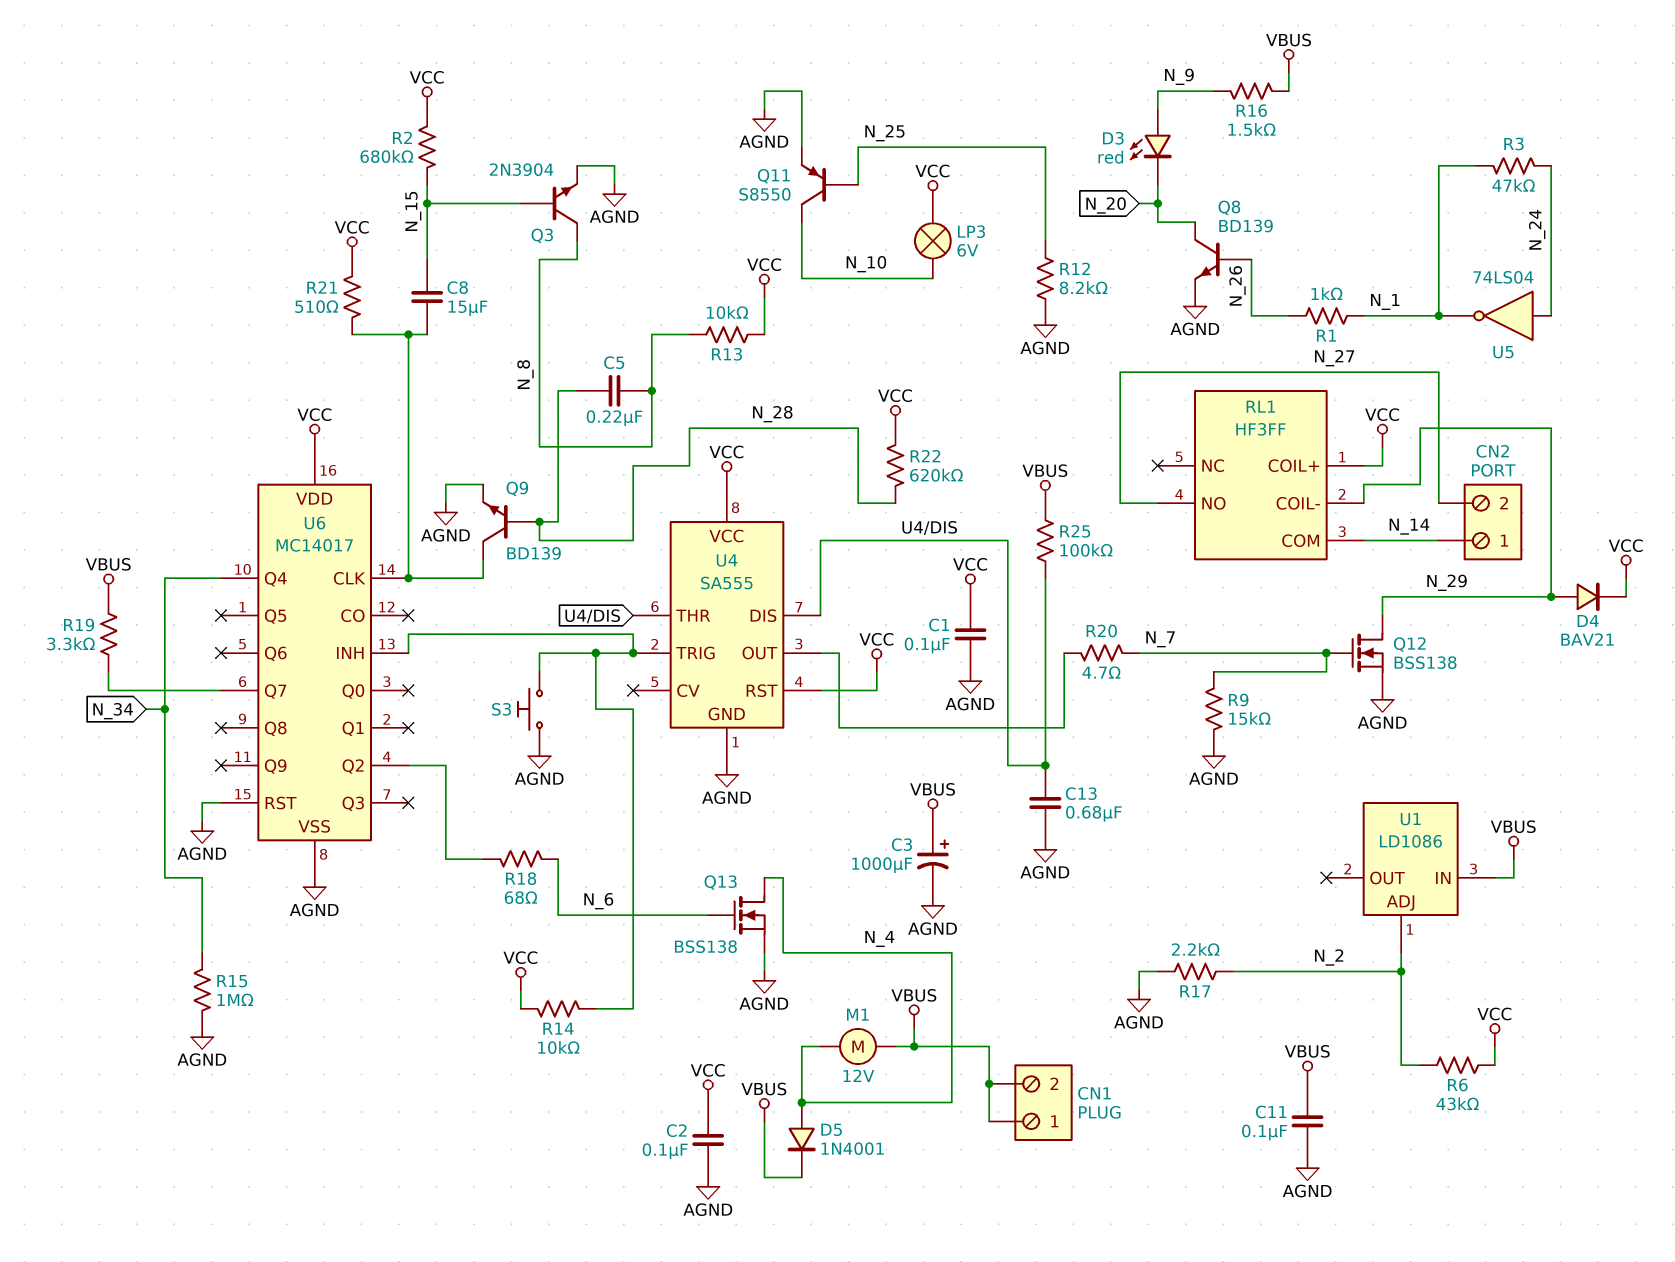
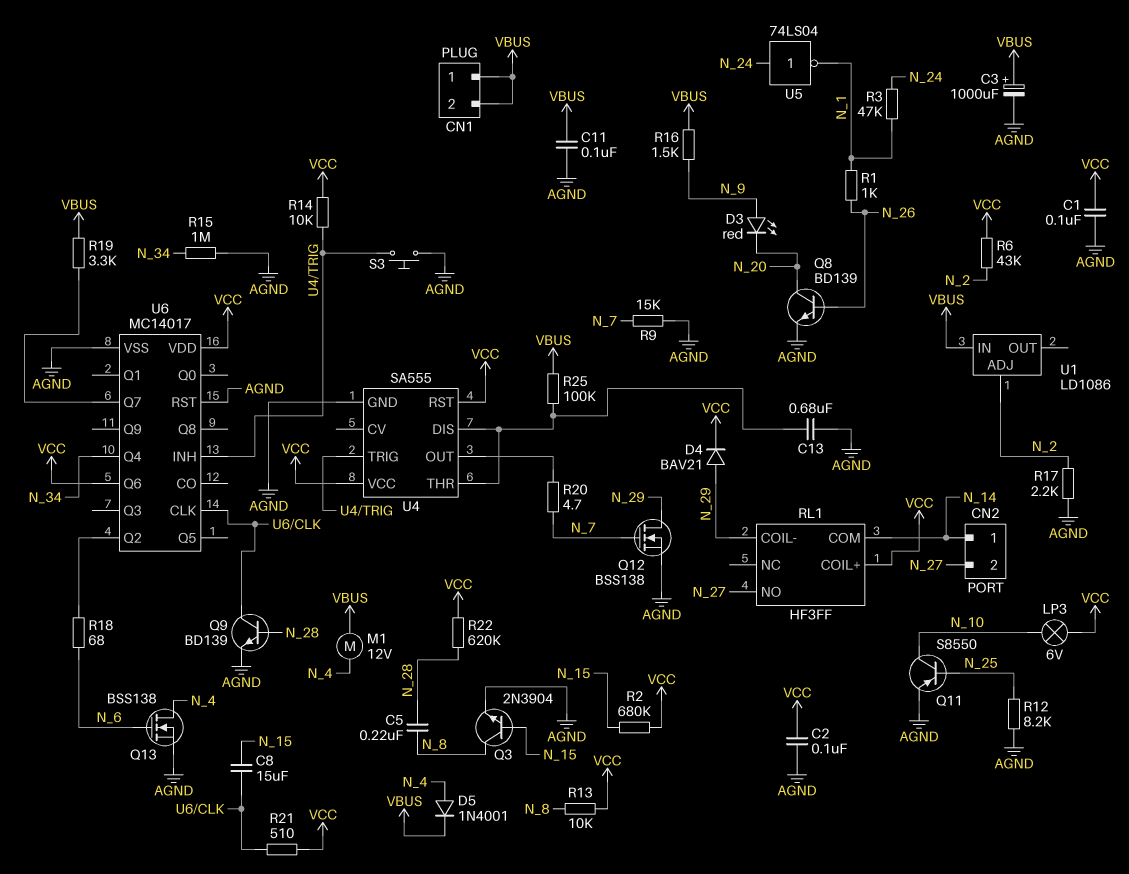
U6 pin Q6: none -> VCC

